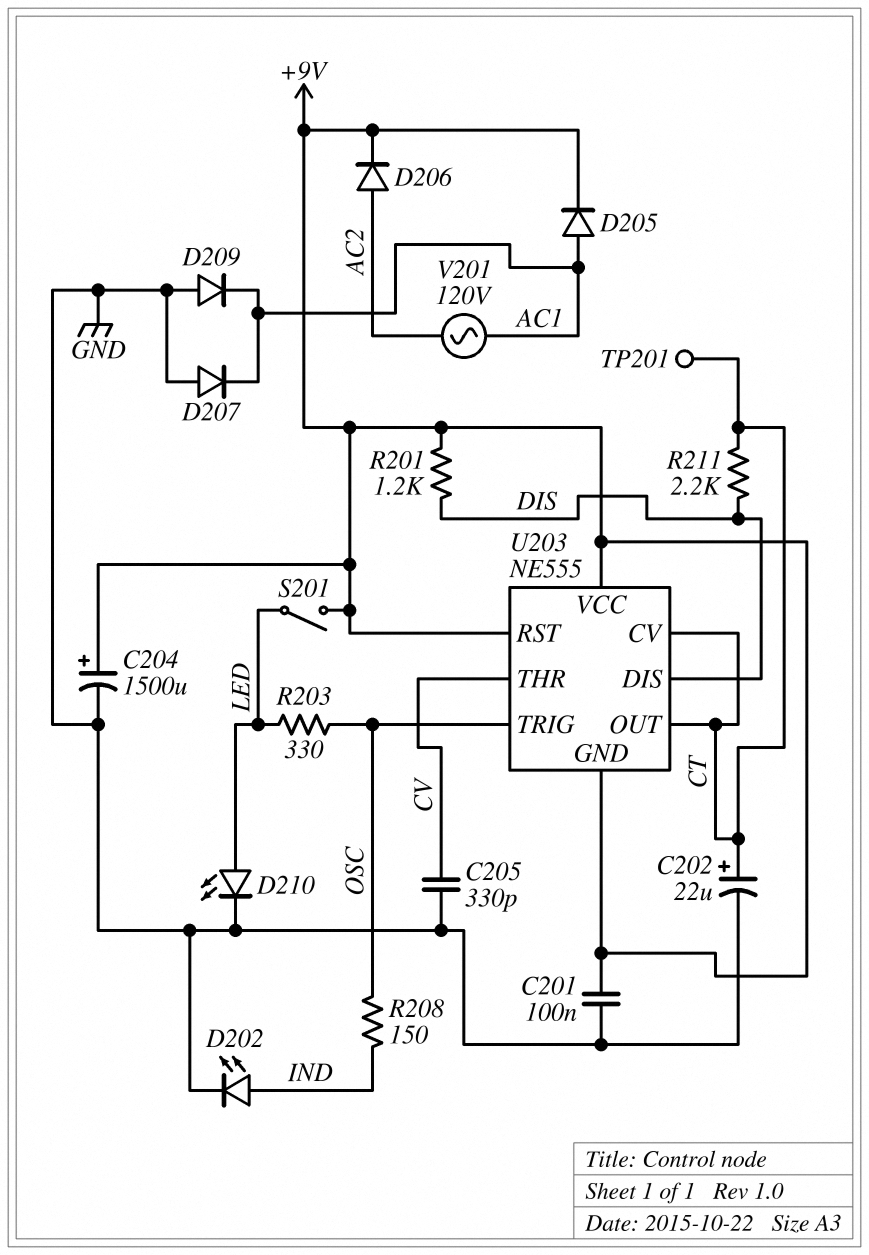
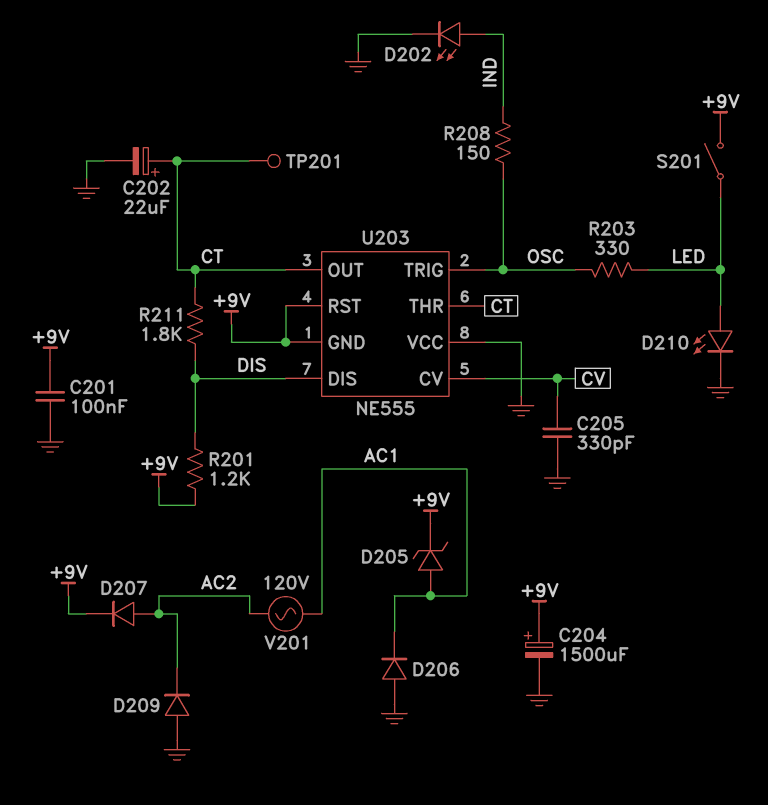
D205: diode (A AC1, K +9V) -> zener (A AC1, K +9V)
D206: diode (A AC2, K +9V) -> diode (A GND, K AC1)
D207: diode (A GND, K AC1) -> diode (A AC2, K +9V)
D209: diode (A GND, K AC1) -> diode (A GND, K AC2)
R211: 2.2k (CT, DIS) -> 1.8k (CT, DIS)
U203 pin CV: CT -> CV
U203 pin THR: CV -> CT
U203 pin VCC: +9V -> GND

